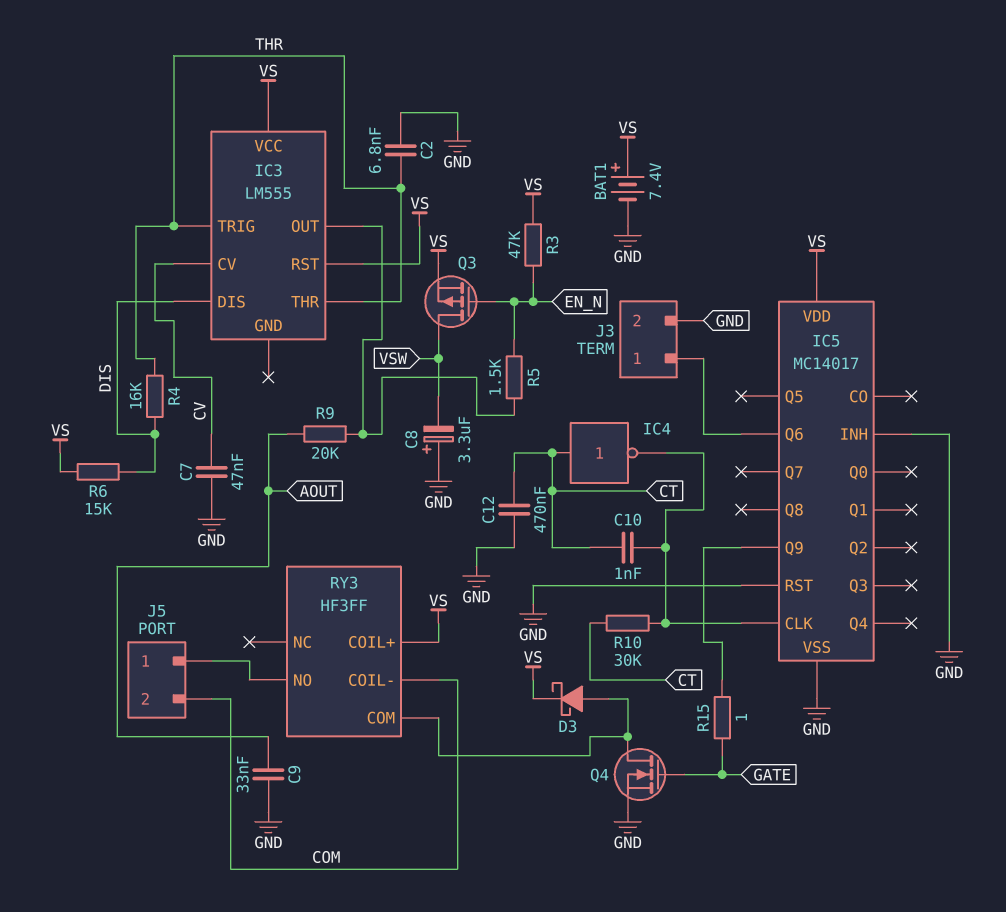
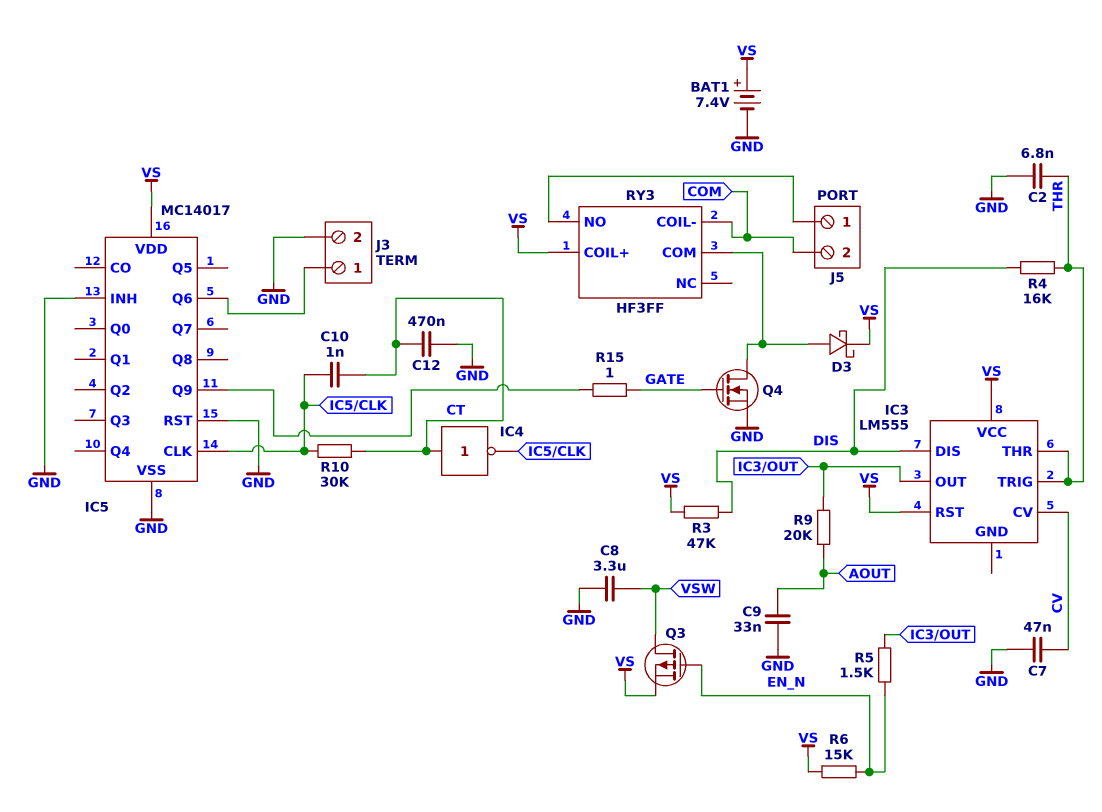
C8: 3.3uF (plus GND, minus VSW) -> 3.3uF (GND, VSW)
R3: 47k (EN_N, VS) -> 47k (DIS, VS)
R6: 15k (DIS, VS) -> 15k (EN_N, VS)

